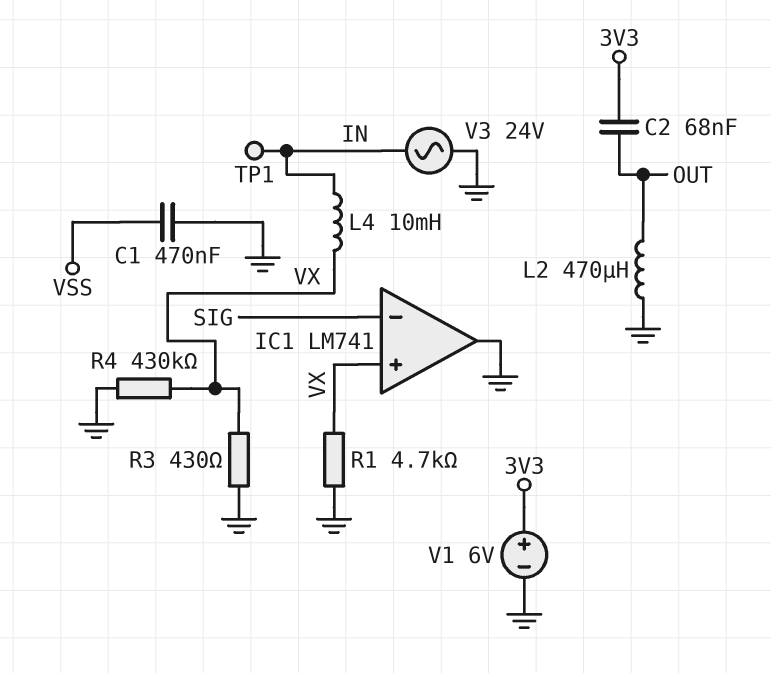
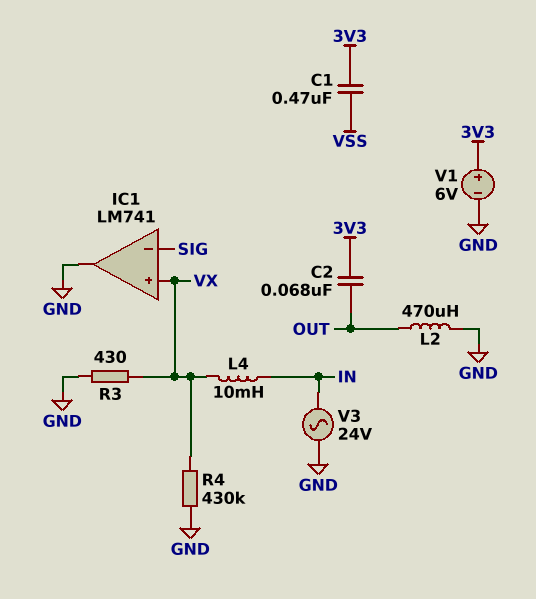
C1: 470nF (GND, VSS) -> 470nF (3V3, VSS)
R1: 4.7k (GND, VX) -> none
TP1: test point (IN) -> none

